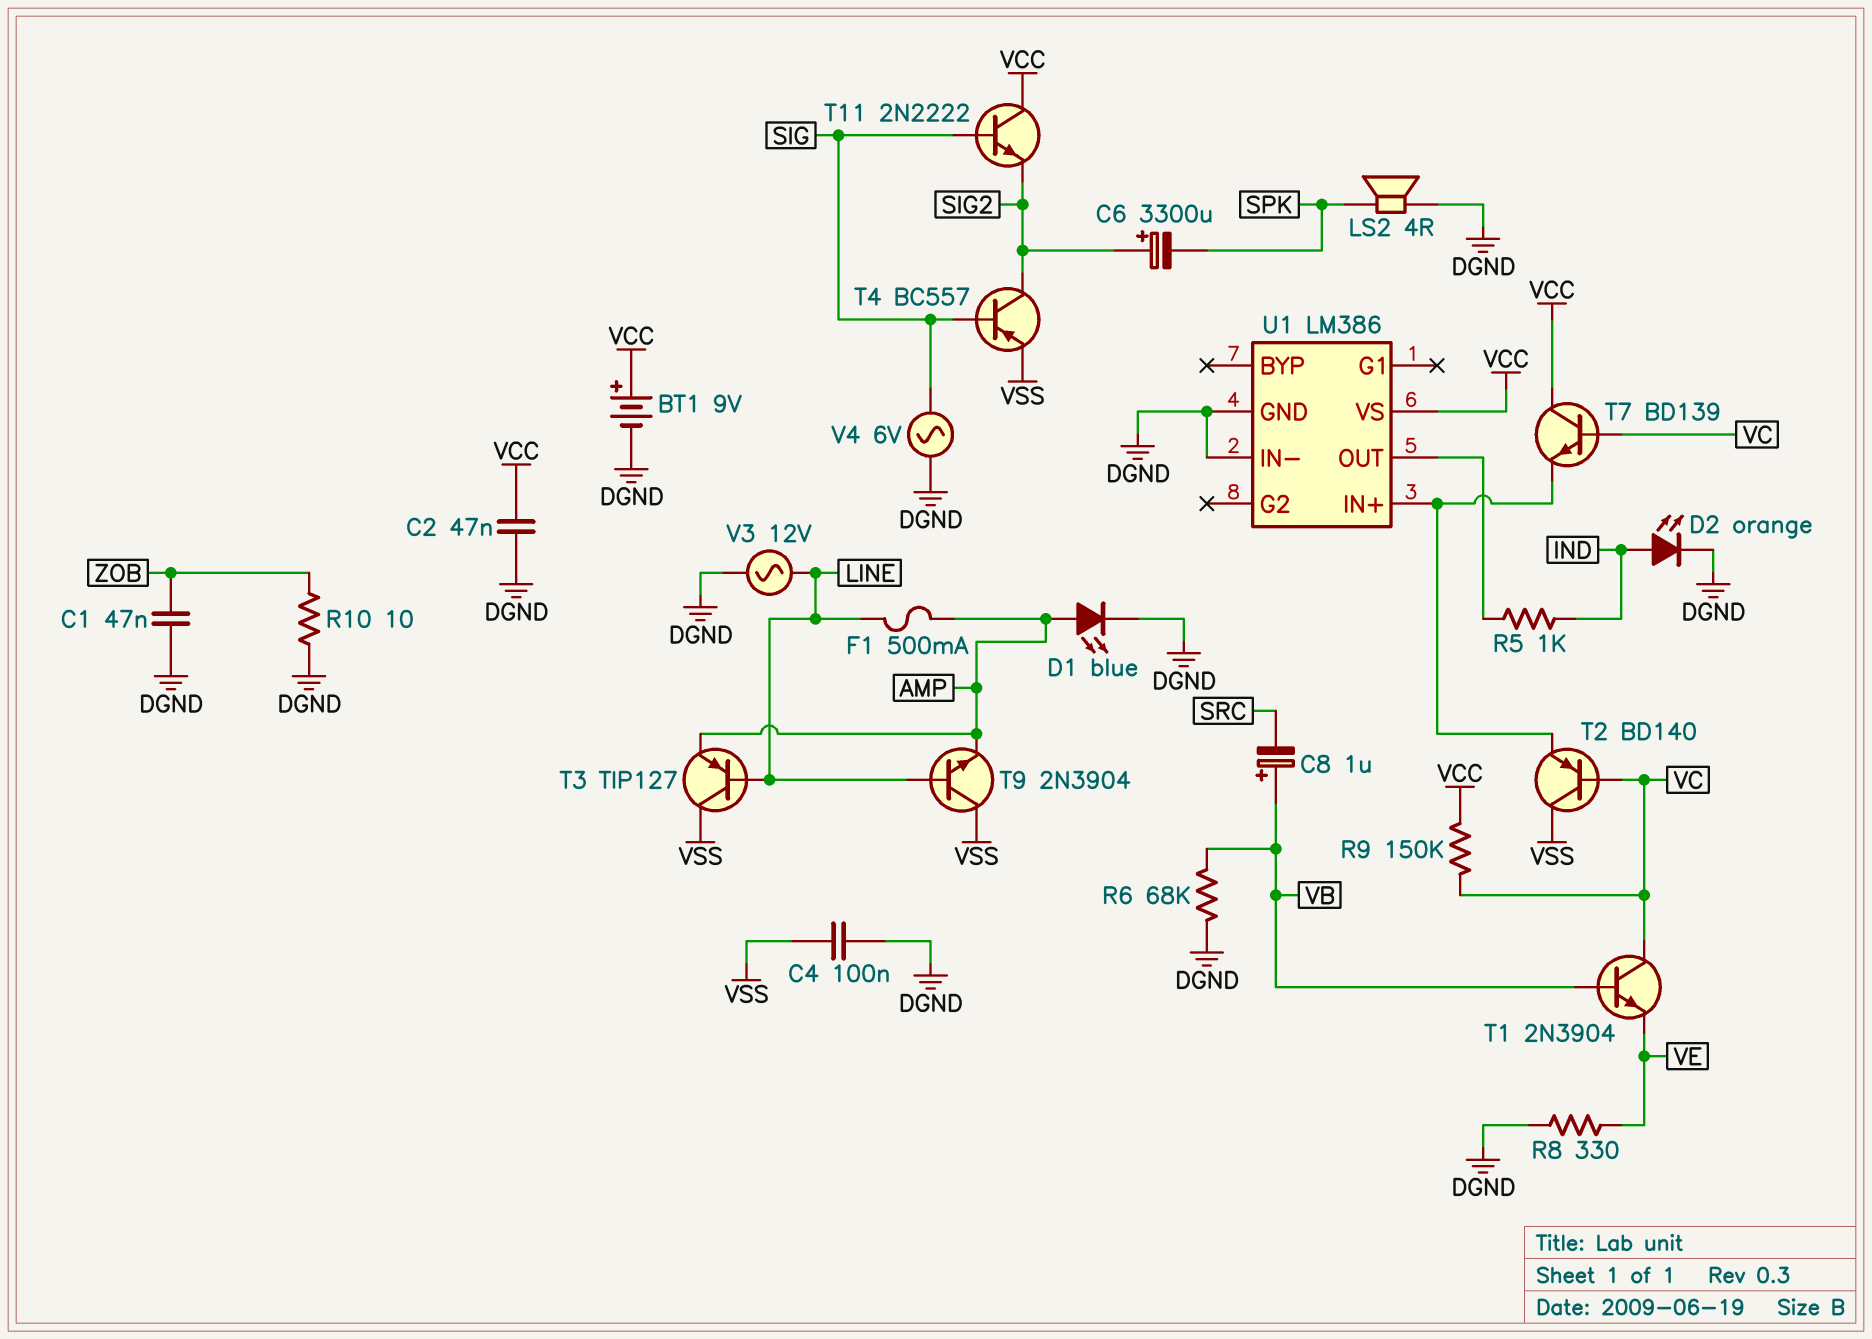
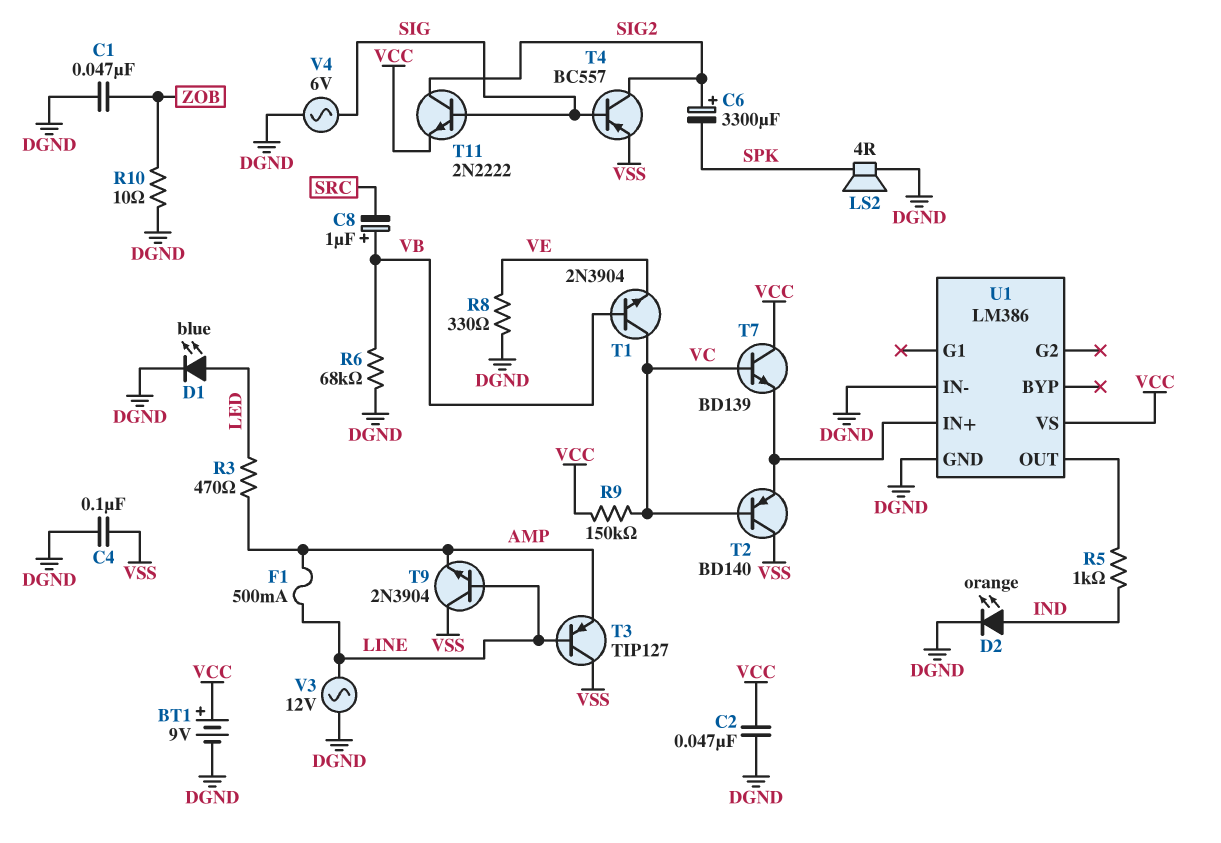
D1: LED blue (A AMP, K DGND) -> LED blue (A LED, K DGND)
R3: none -> 470 (AMP, LED)
T11: NPN 2N2222 (B SIG, C VCC, E SIG2) -> NPN 2N2222 (B SIG, C SIG2, E VCC)

